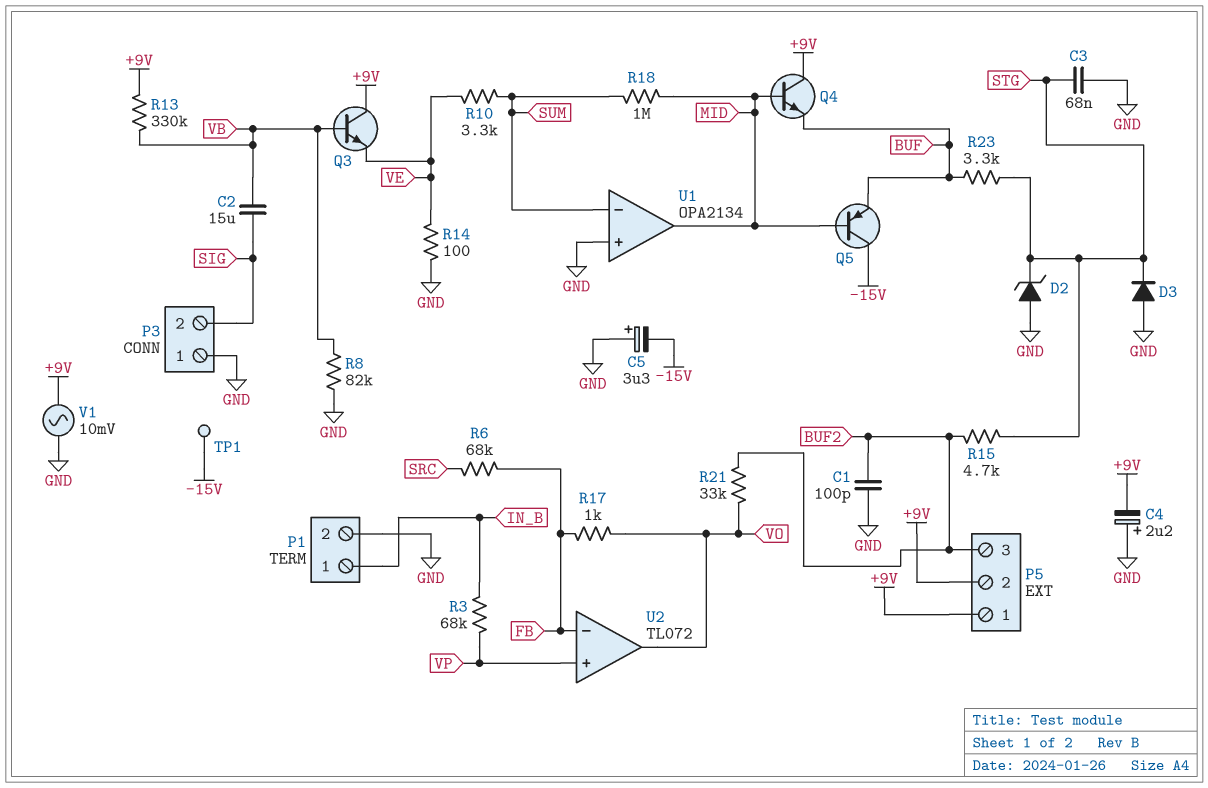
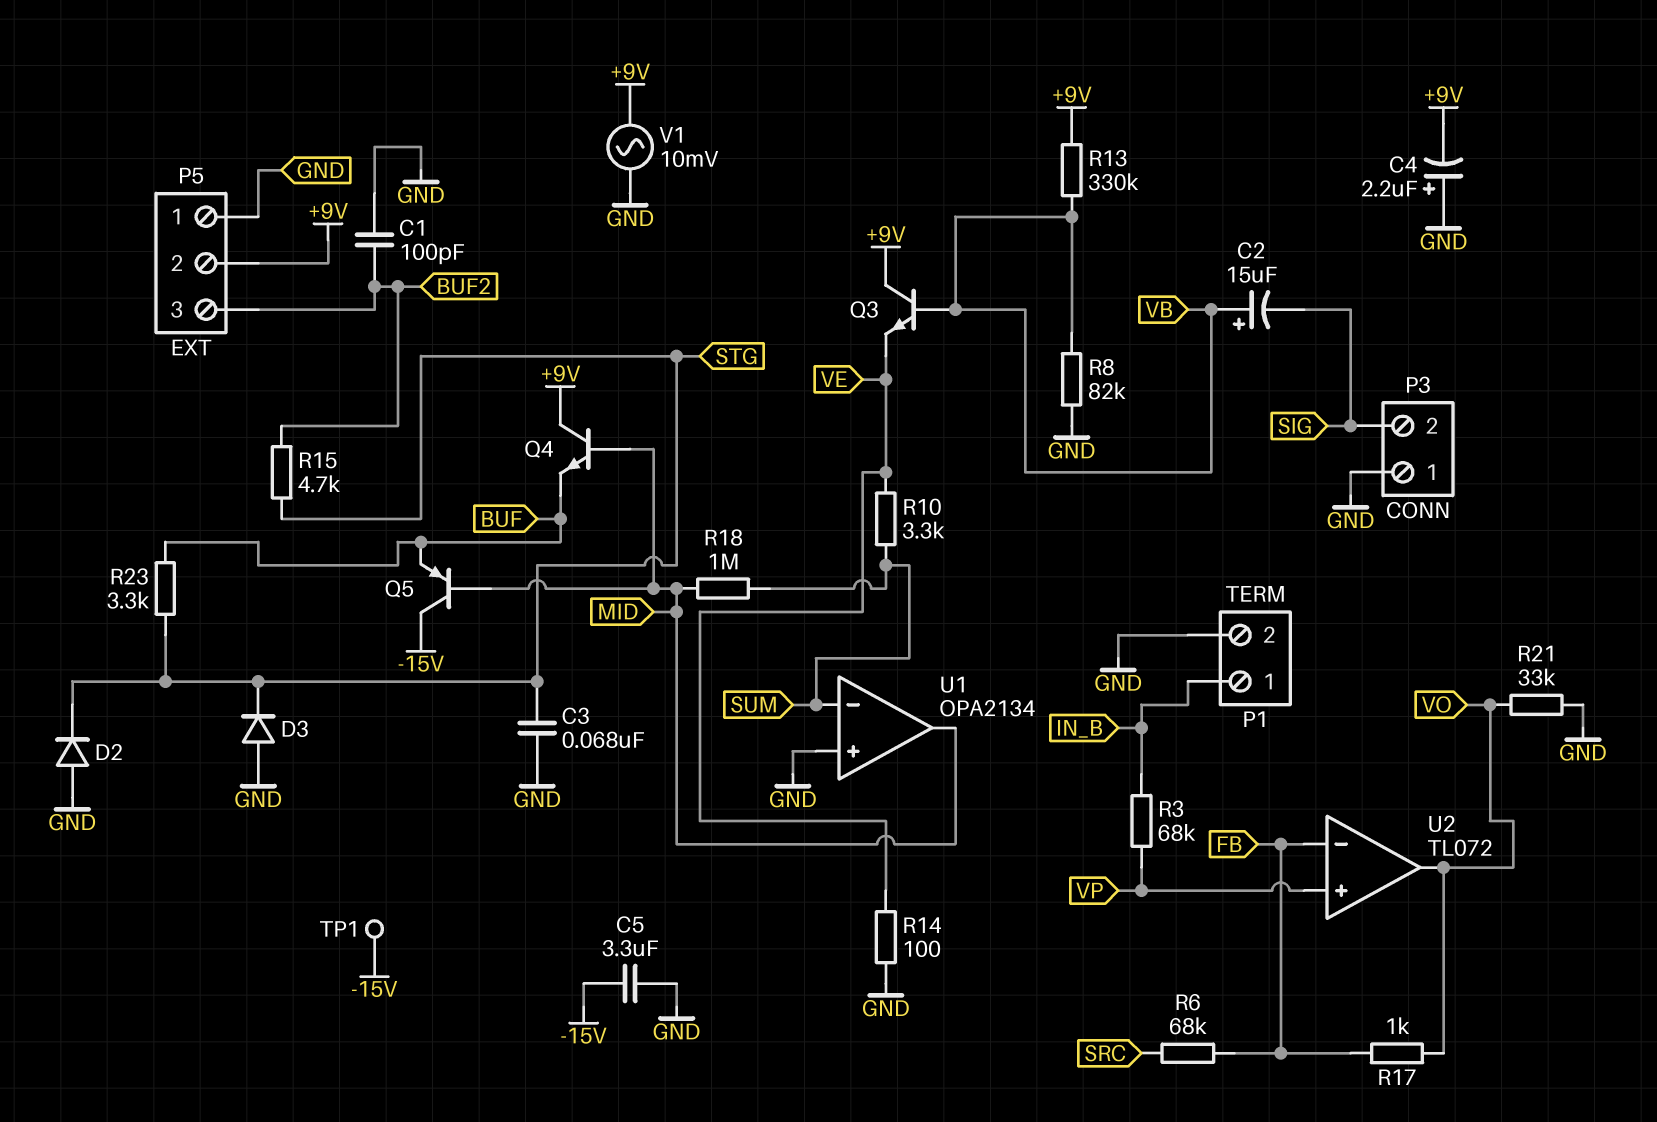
C2: 15uF (SIG, VB) -> 15uF (plus VB, minus SIG)
C5: 3.3uF (plus GND, minus -15V) -> 3.3uF (-15V, GND)
D2: zener (A GND, K STG) -> diode (A GND, K STG)
P5 pin 1: +9V -> GND
R21: 33k (BUF2, VO) -> 33k (GND, VO)

